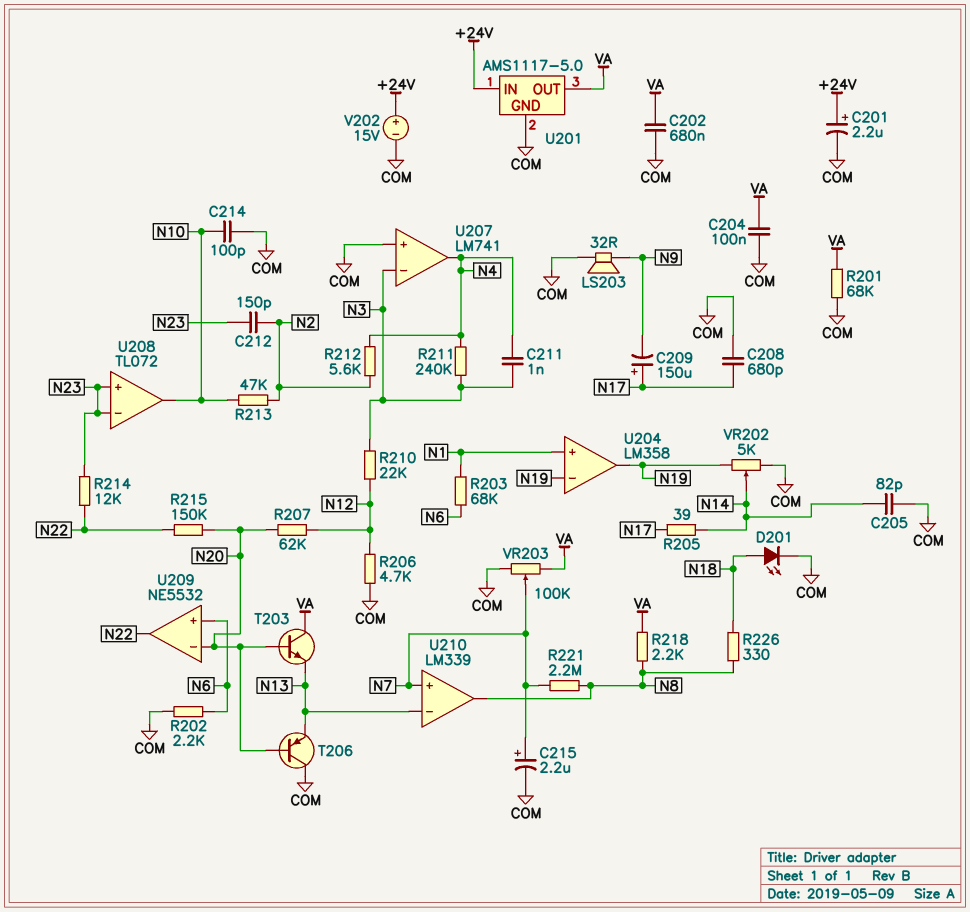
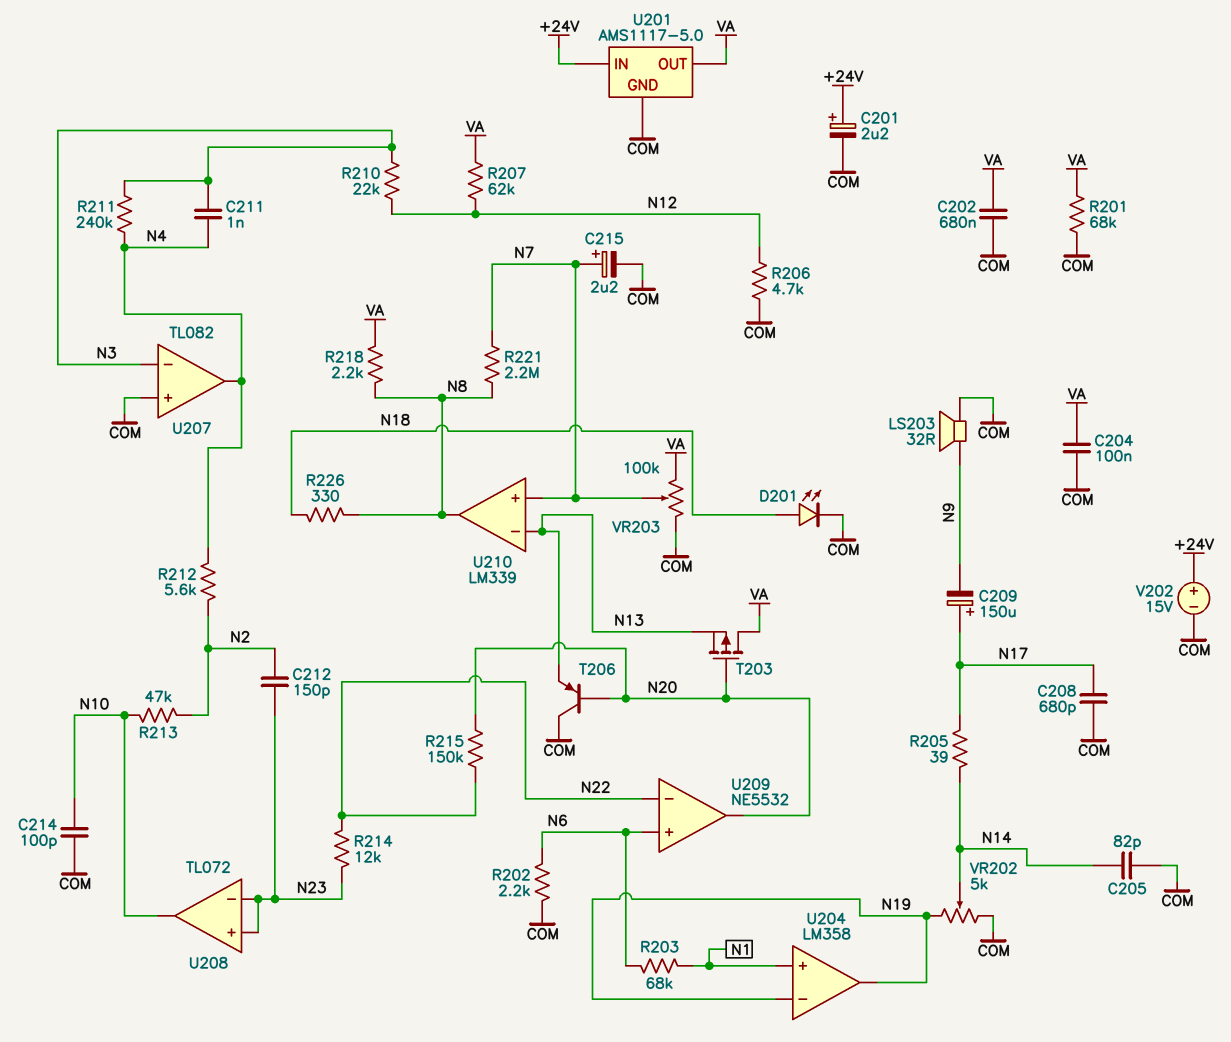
R207: 62k (N12, N20) -> 62k (N12, VA)
T203: NPN (B N20, C VA, E N13) -> PMOS (G N20, D VA, S N13)
U207: LM741 -> TL082
U209 pin in-: N20 -> N22
U209 pin out: N22 -> N20

